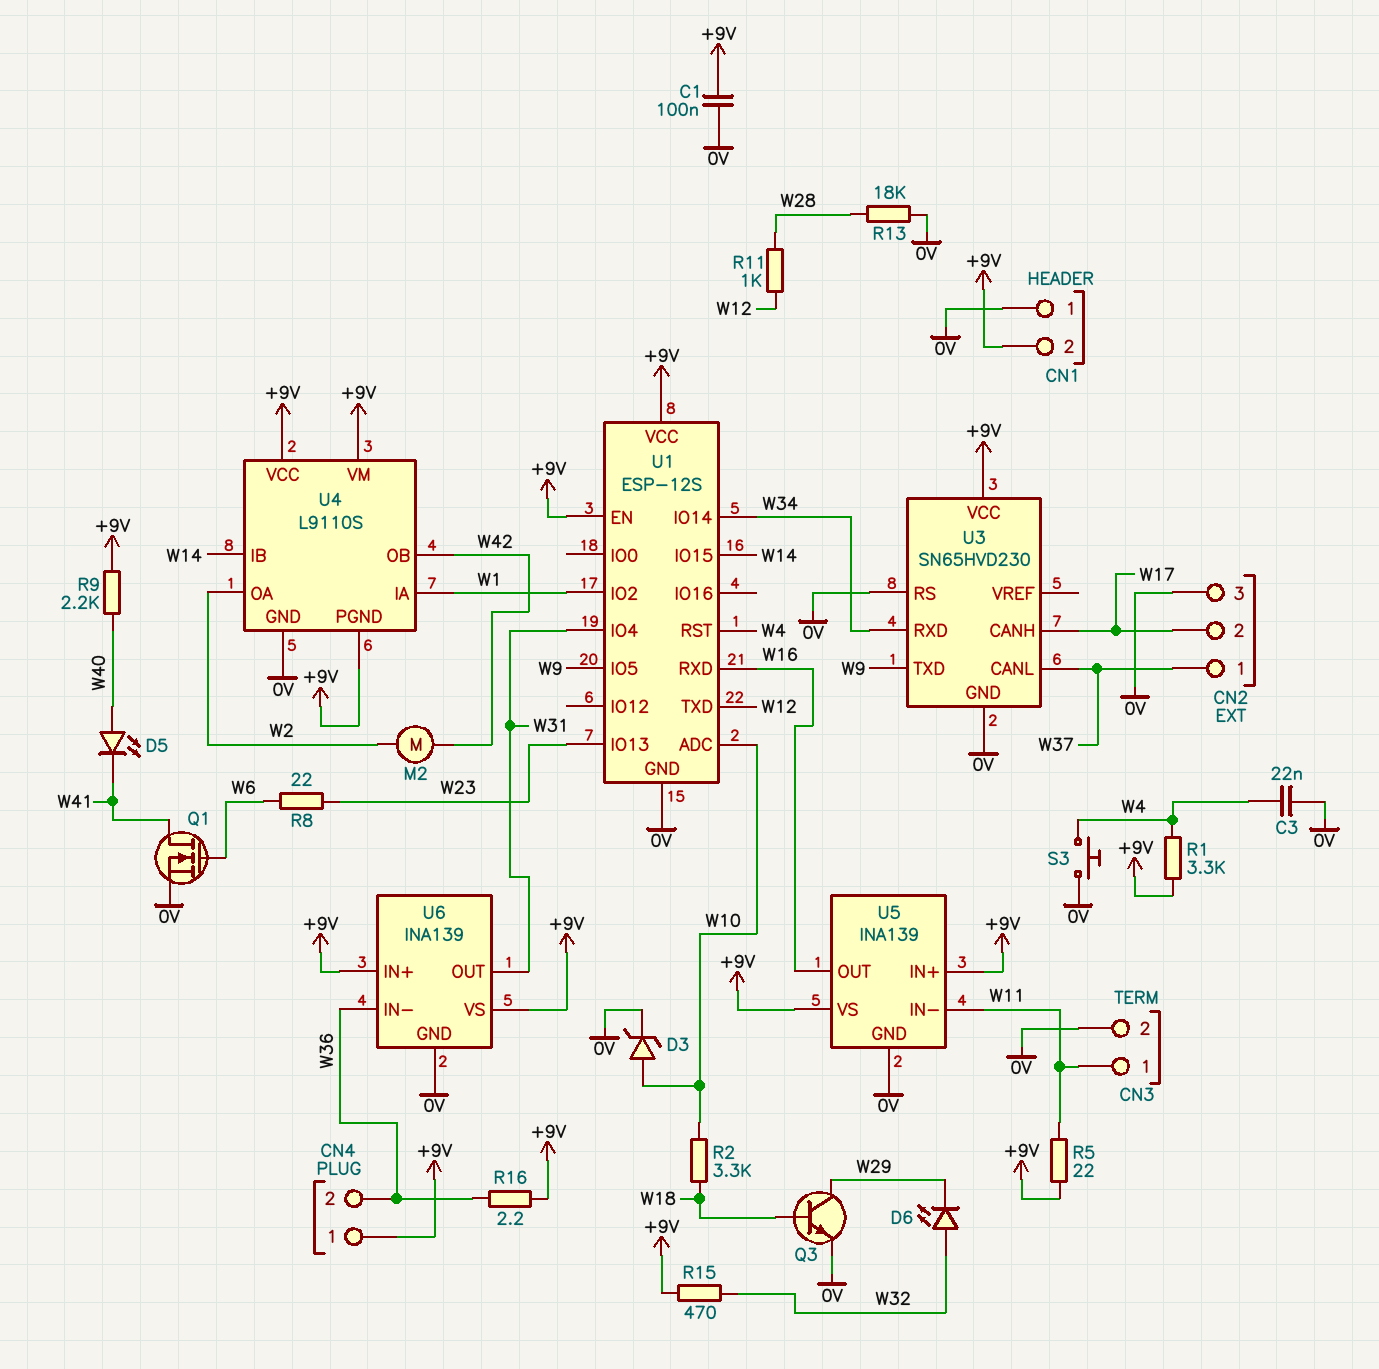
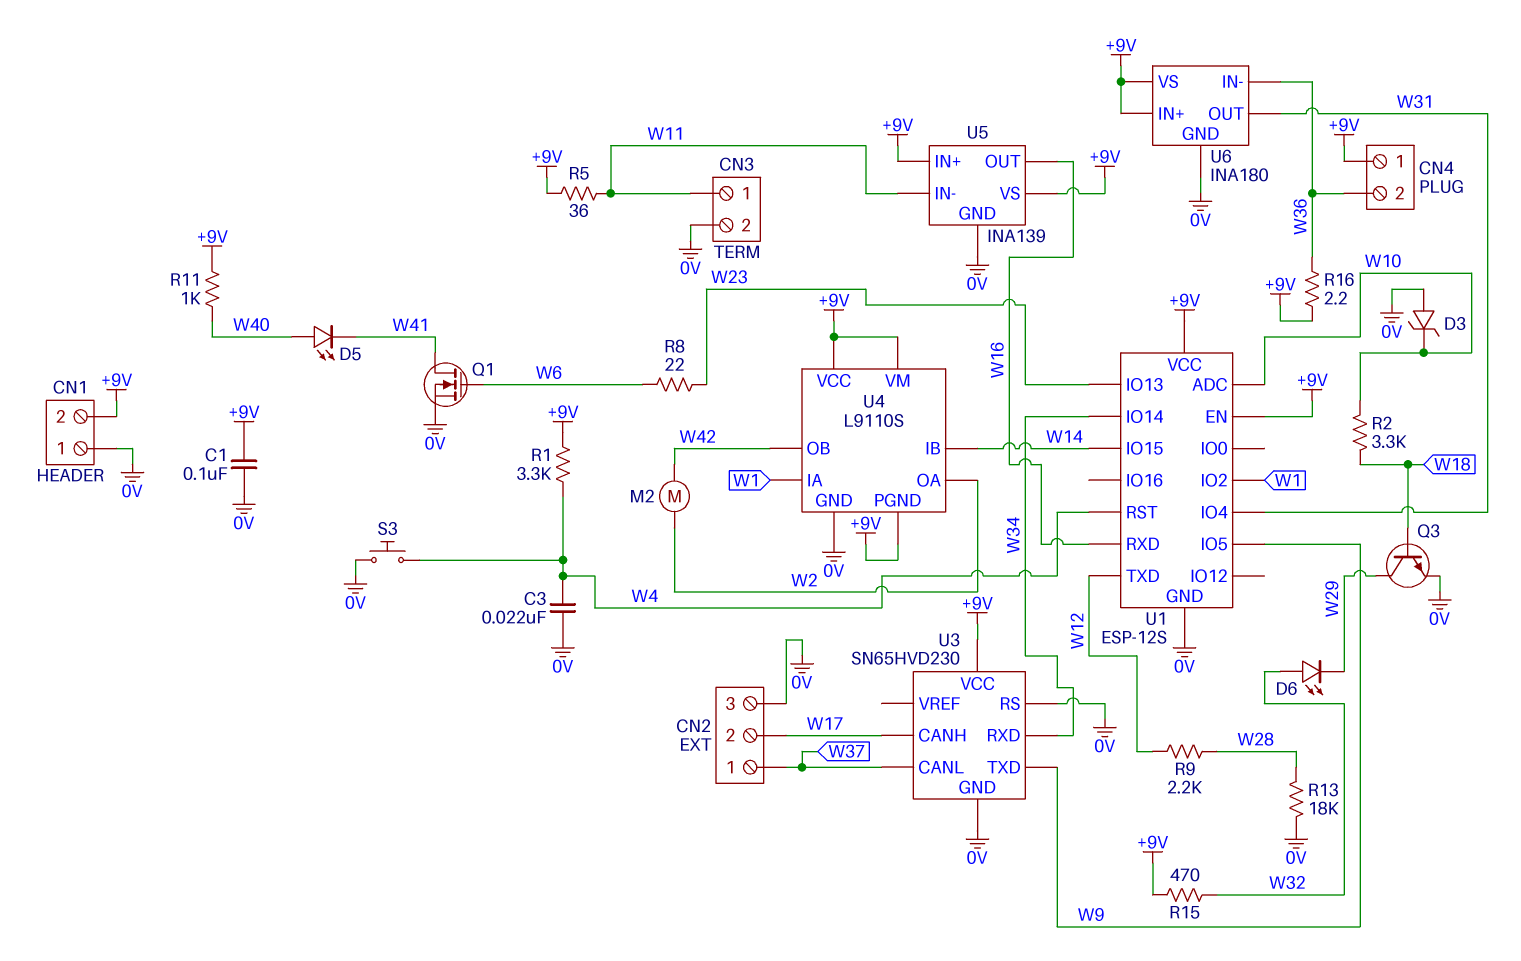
D3: zener (A W10, K 0V) -> zener (A 0V, K W10)
R5: 22 (+9V, W11) -> 36 (+9V, W11)
R9: 2.2k (+9V, W40) -> 2.2k (W12, W28)
R11: 1k (W12, W28) -> 1k (+9V, W40)
U6: INA139 -> INA180

